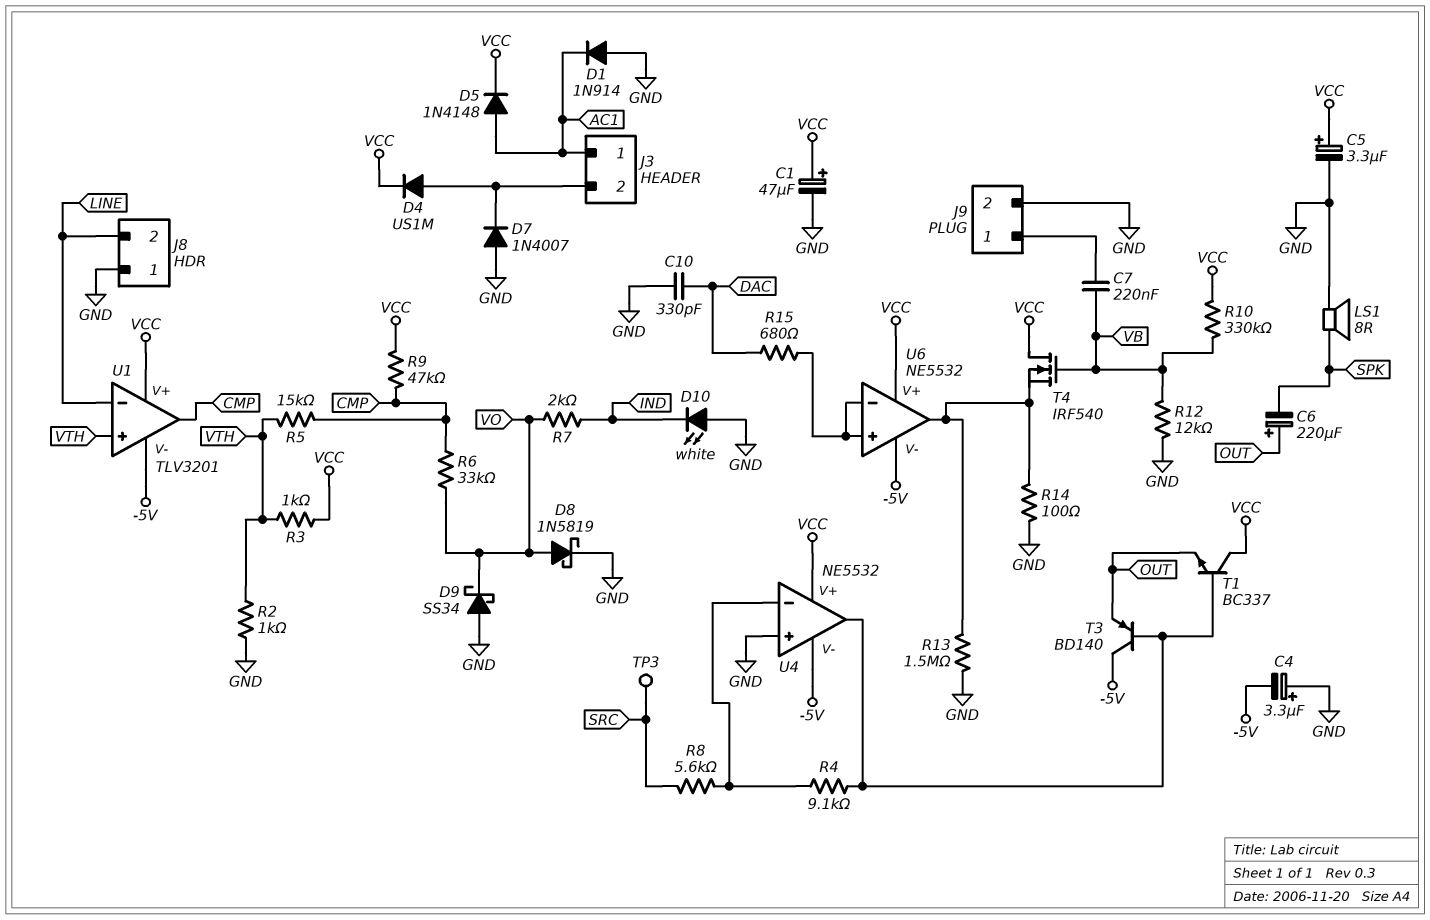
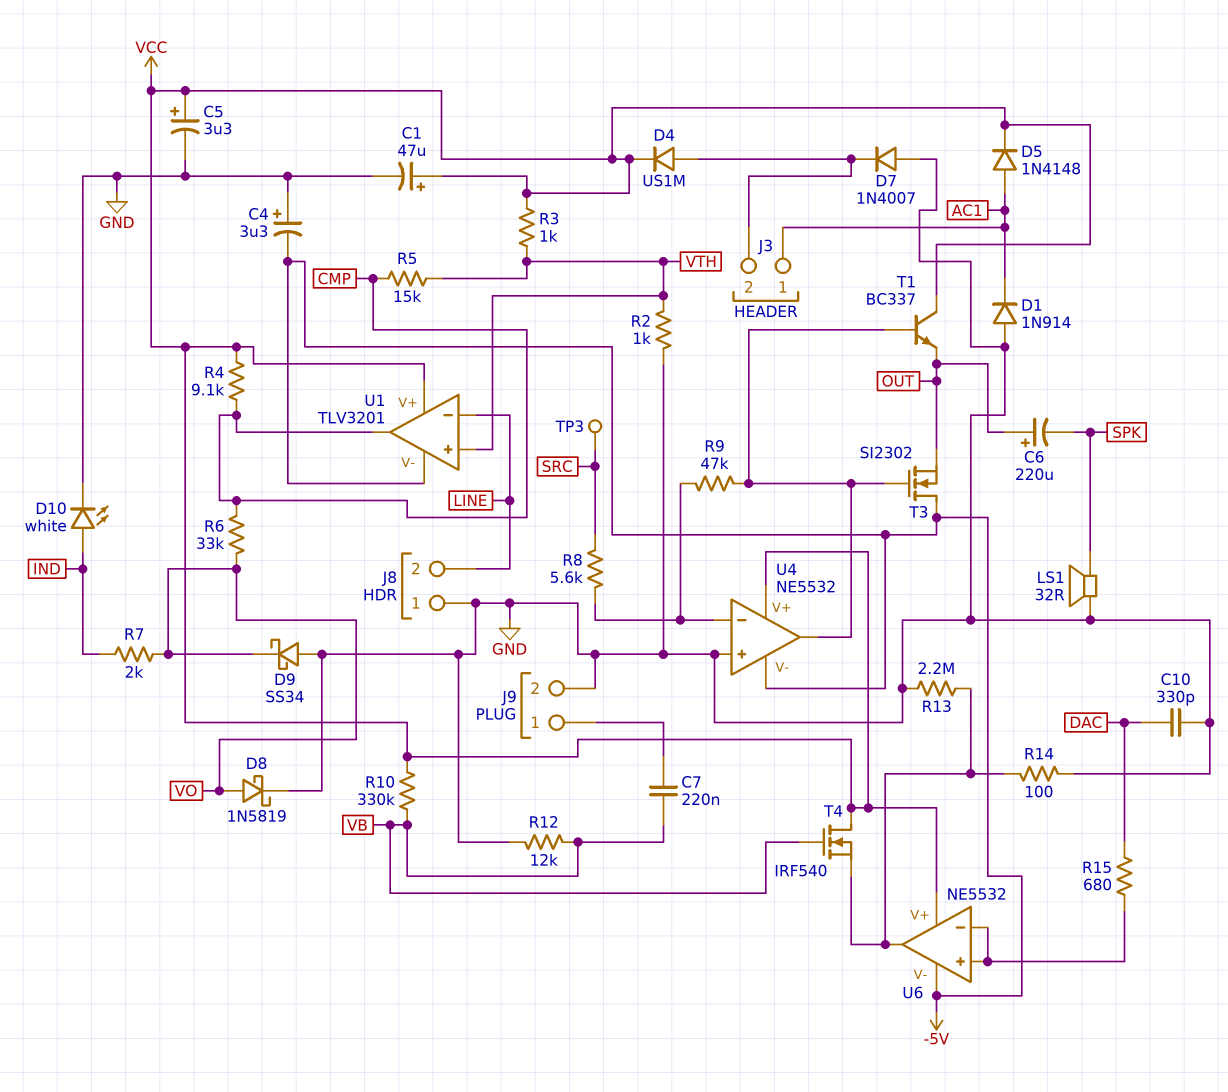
D10: LED white (A GND, K IND) -> LED white (A IND, K GND)
LS1: speaker 8R (GND, SPK) -> speaker 32R (GND, SPK)
R4: 9.1k (U4/in-, U4/out) -> 9.1k (CMP, VCC)
R9: 47k (CMP, VCC) -> 47k (U4/in-, U4/out)
R13: 1.5M (GND, U6/out) -> 2.2M (GND, U6/out)
T3: PNP BD140 (B U4/out, C -5V, E OUT) -> NMOS SI2302 (G U4/out, D -5V, S OUT)

